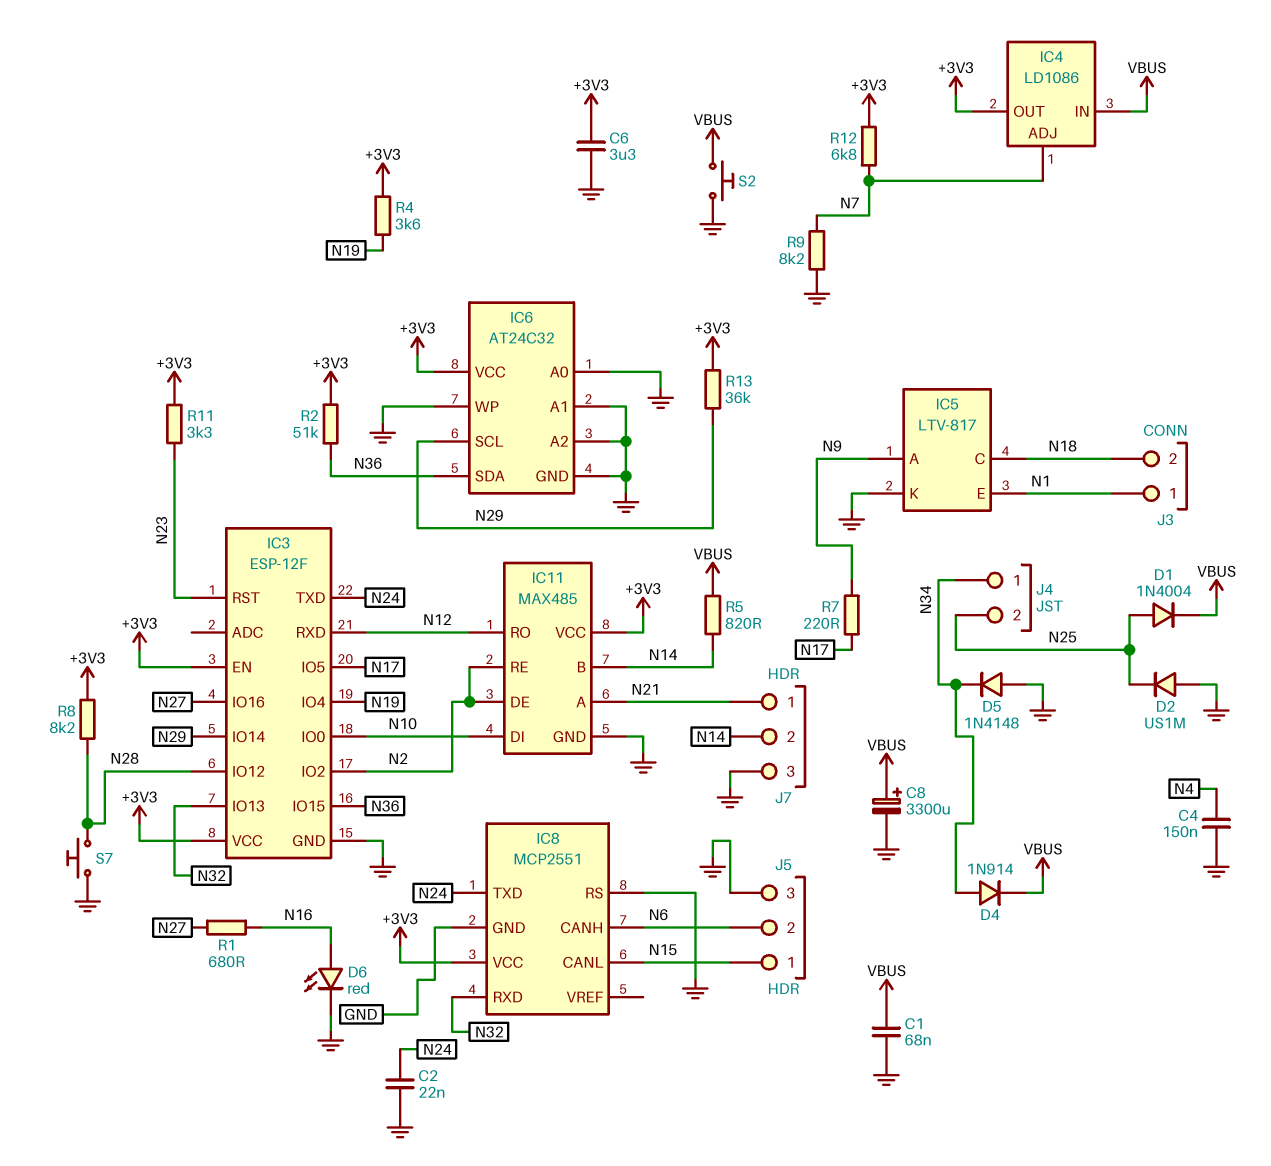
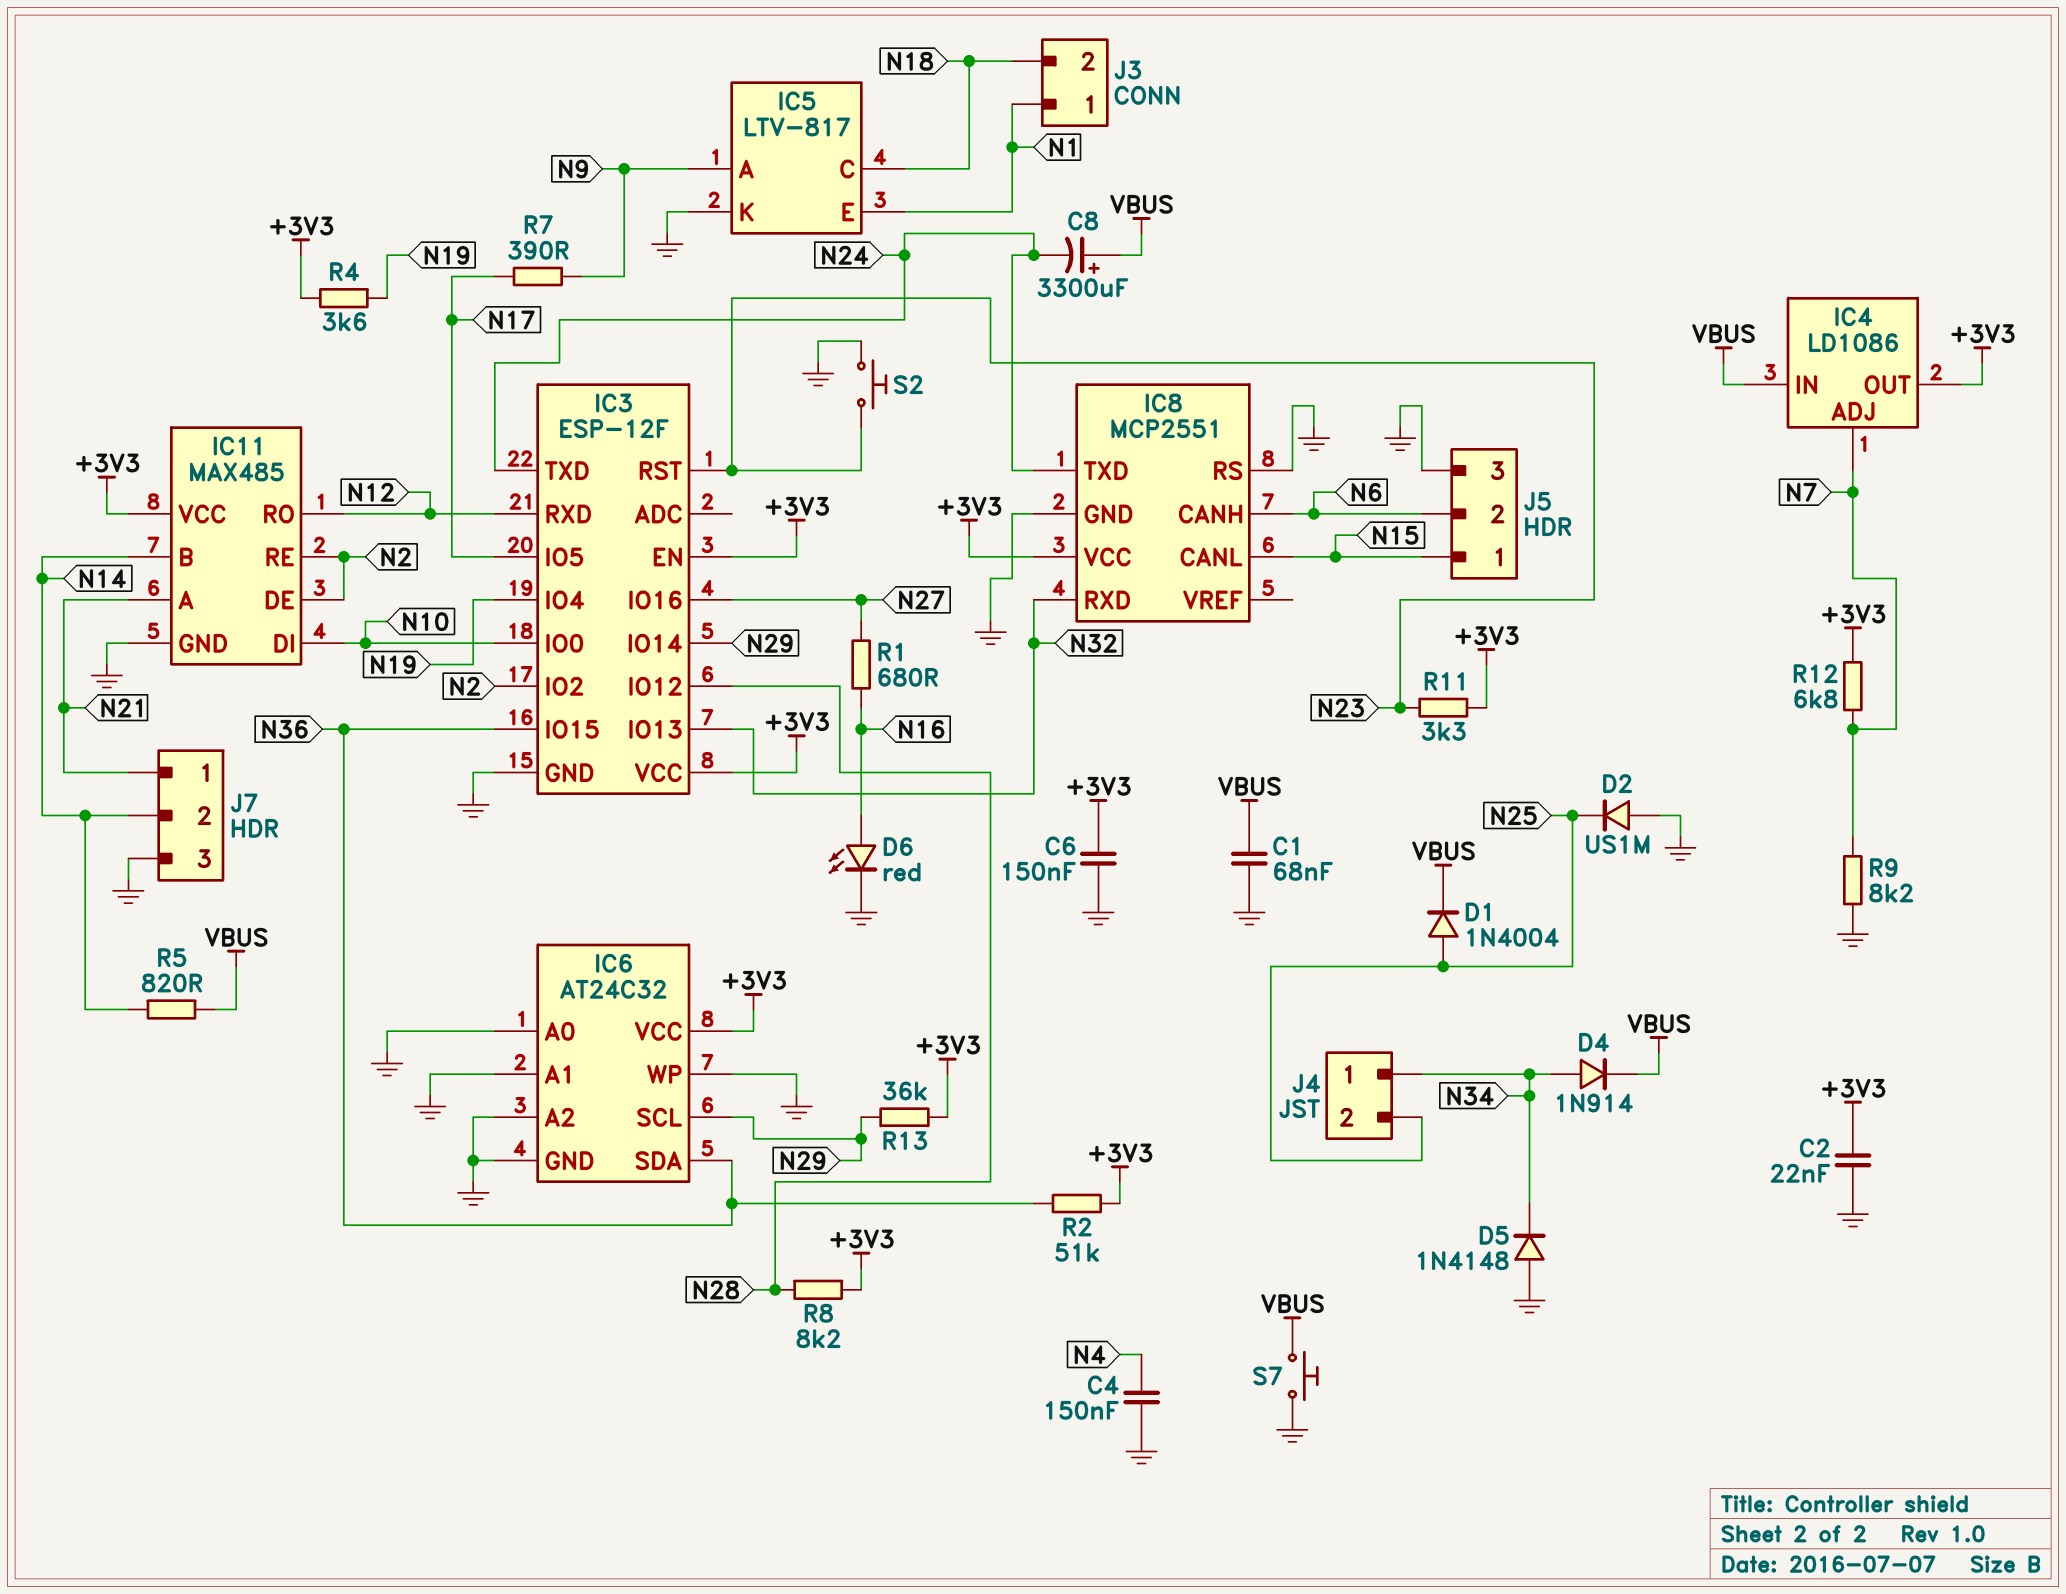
C2: 22nF (GND, N24) -> 22nF (+3V3, GND)
C6: 3.3uF (+3V3, GND) -> 150nF (+3V3, GND)
C8: 3300uF (plus VBUS, minus GND) -> 3300uF (plus VBUS, minus N24)
R7: 220 (N9, N17) -> 390 (N9, N17)
S2: button (GND, VBUS) -> button (GND, N23)
S7: button (GND, N28) -> button (GND, VBUS)

